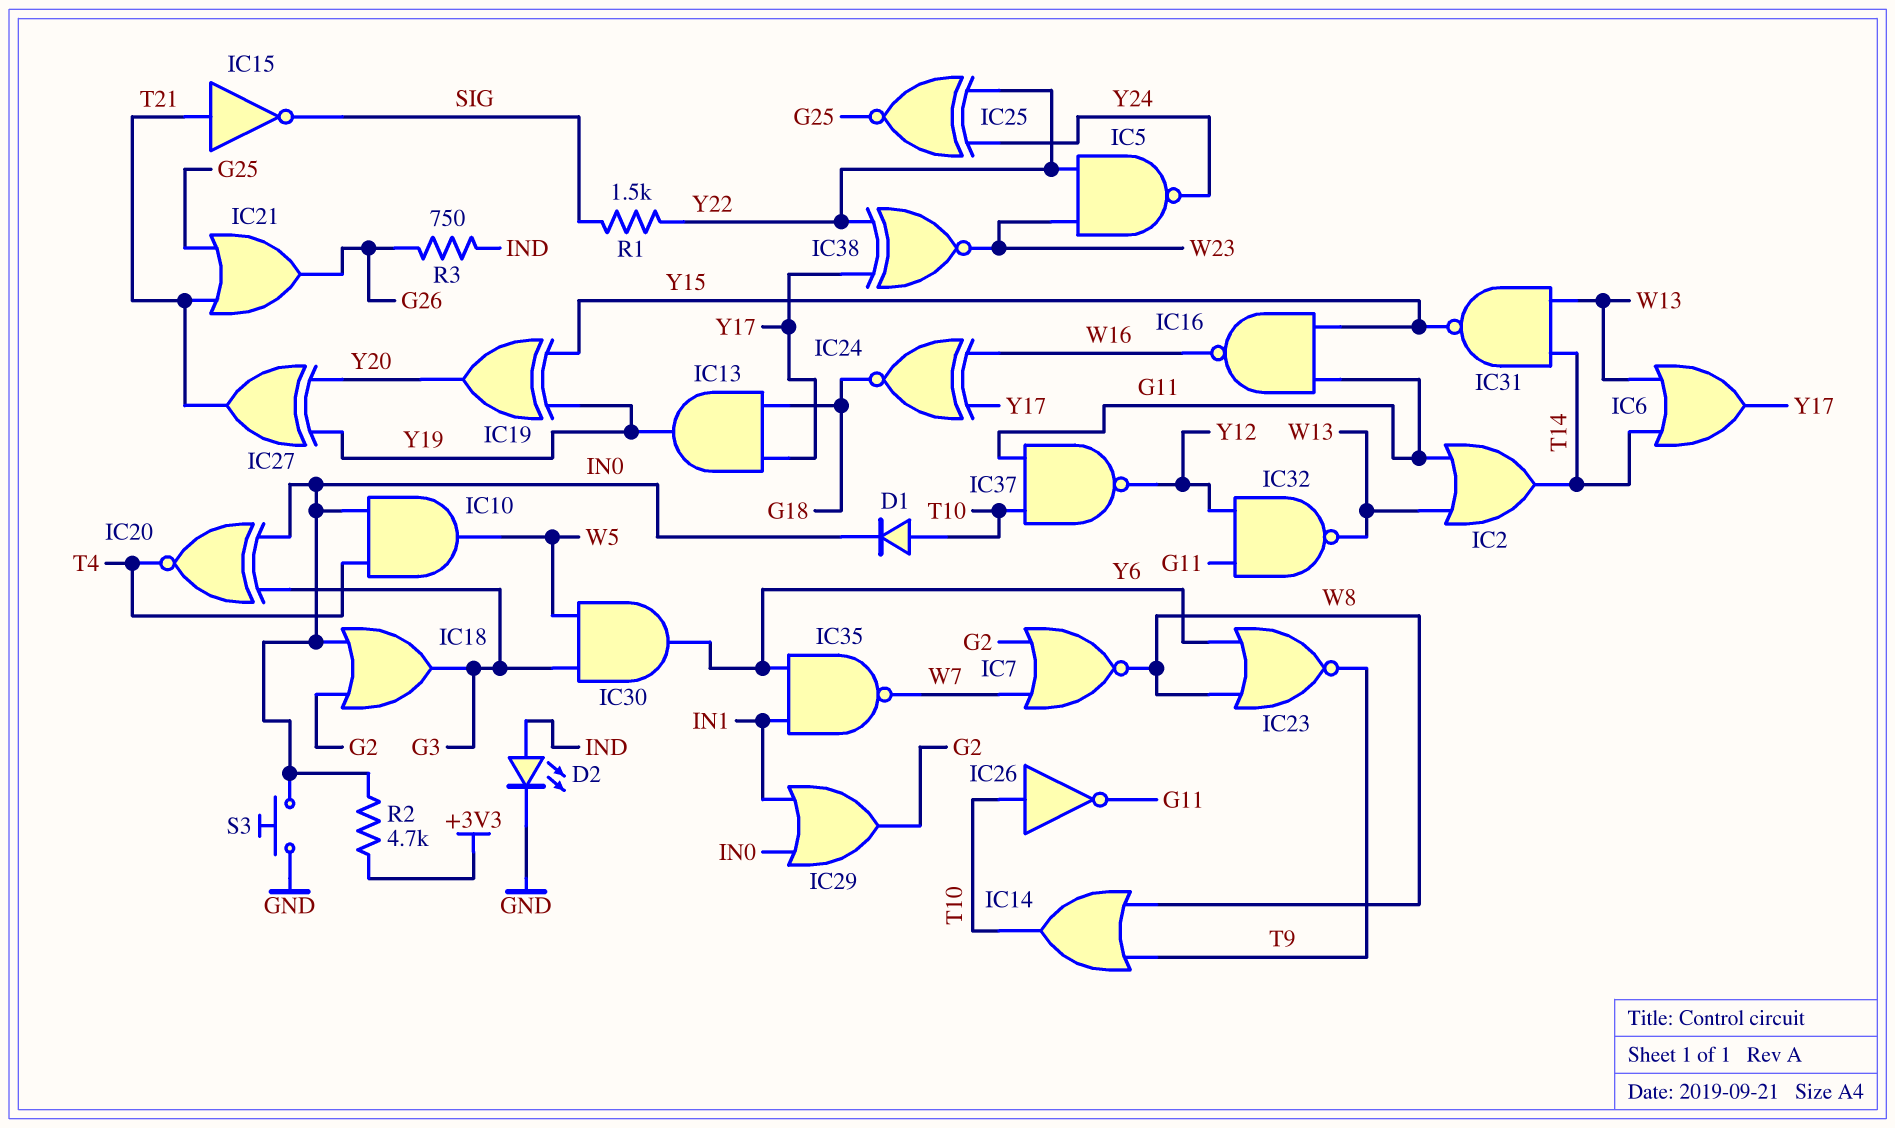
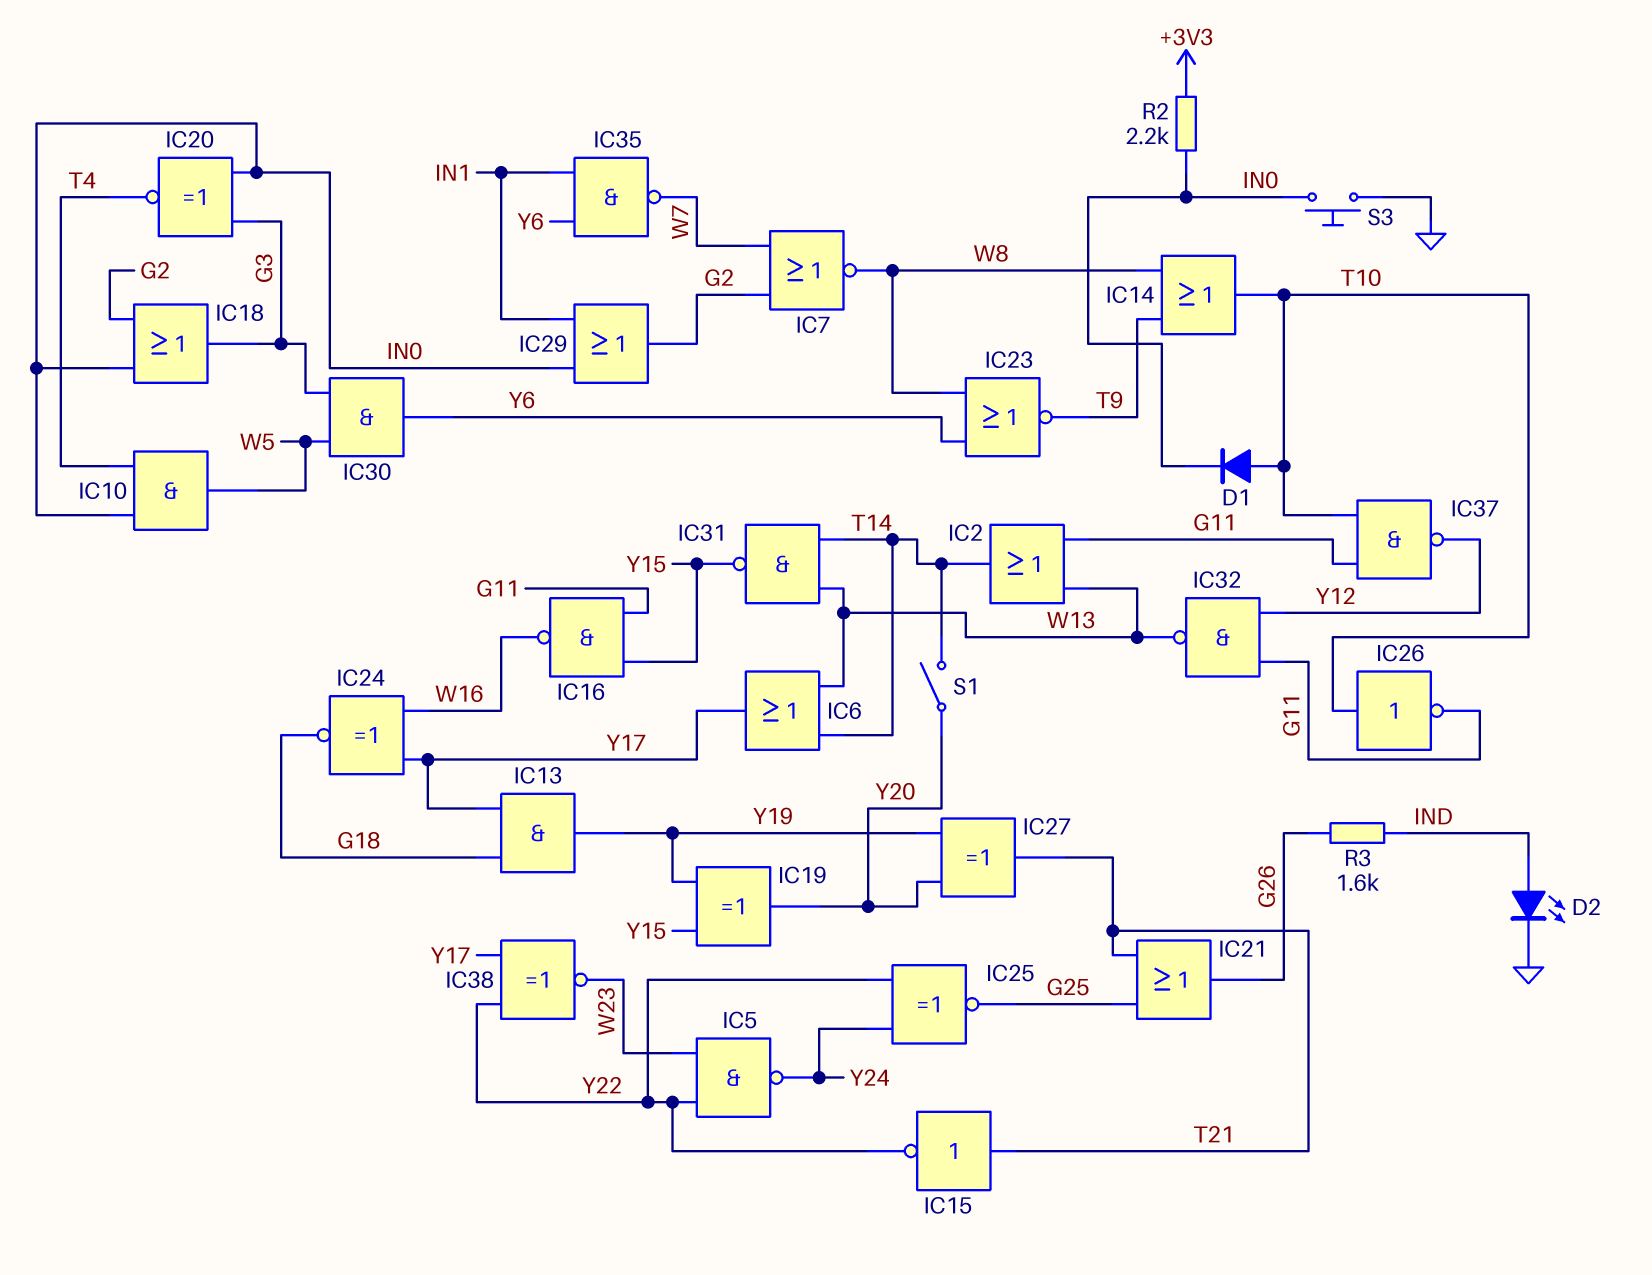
IC15: NOT (in T21, out SIG) -> NOT (in T21, out Y22)
R1: 1.5k (SIG, Y22) -> none
R2: 4.7k (+3V3, IN0) -> 2.2k (+3V3, IN0)
R3: 750 (G26, IND) -> 1.6k (G26, IND)
S1: none -> switch (T14, Y20)

